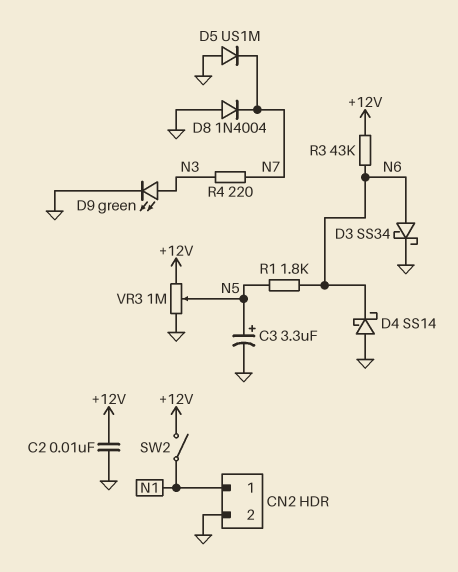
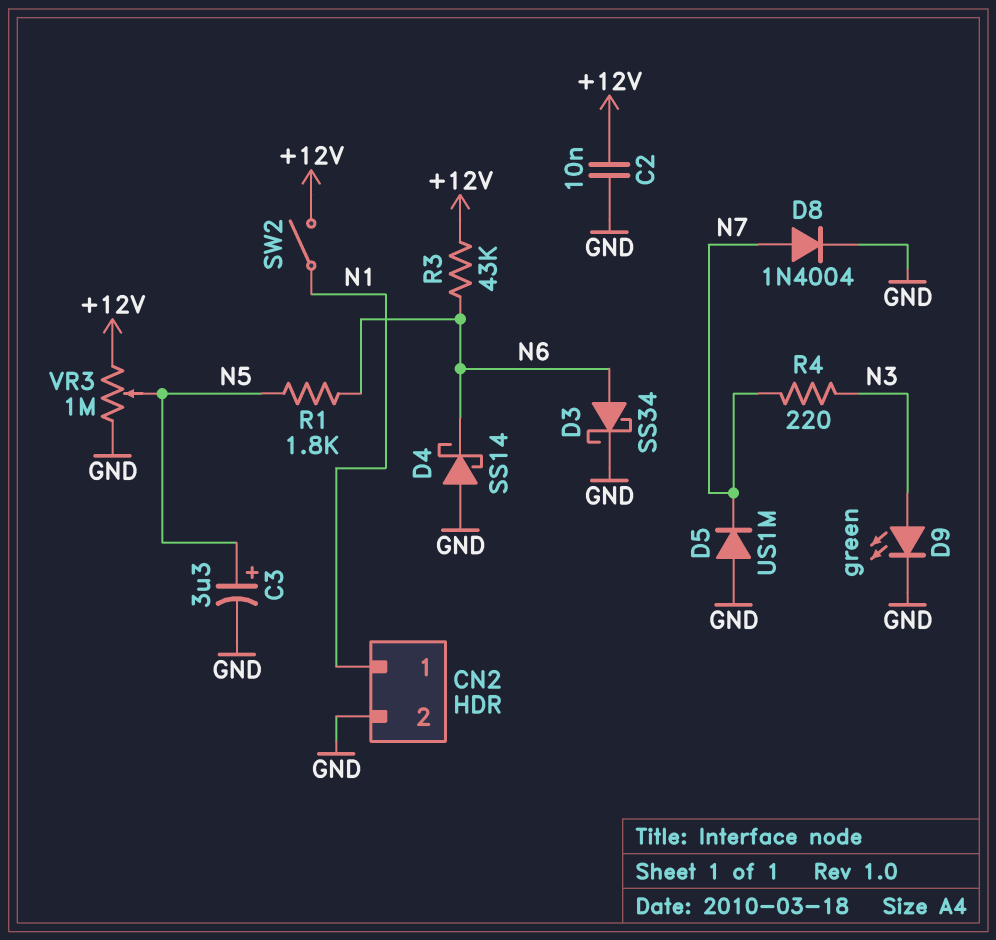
D8: diode 1N4004 (A GND, K N7) -> diode 1N4004 (A N7, K GND)

